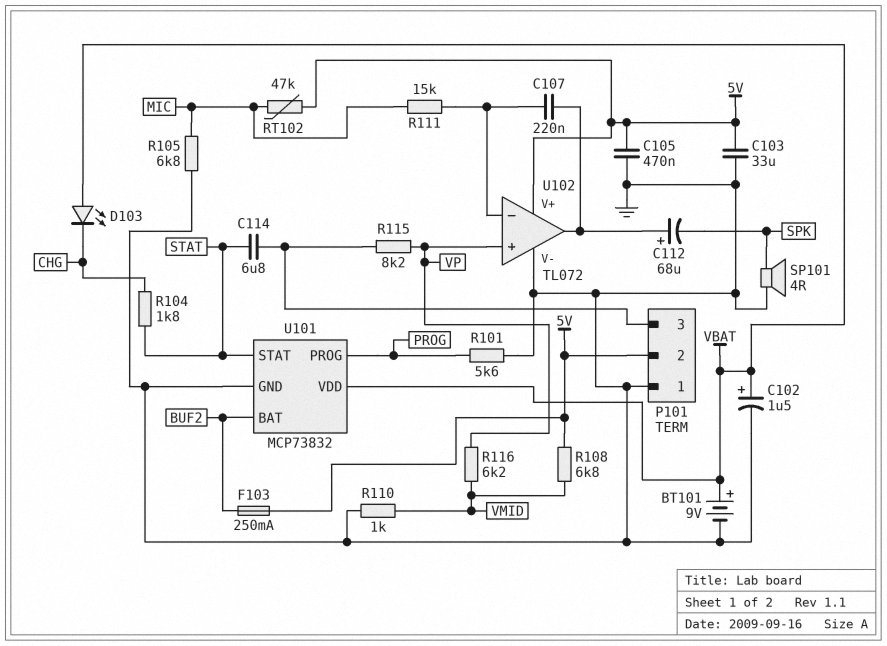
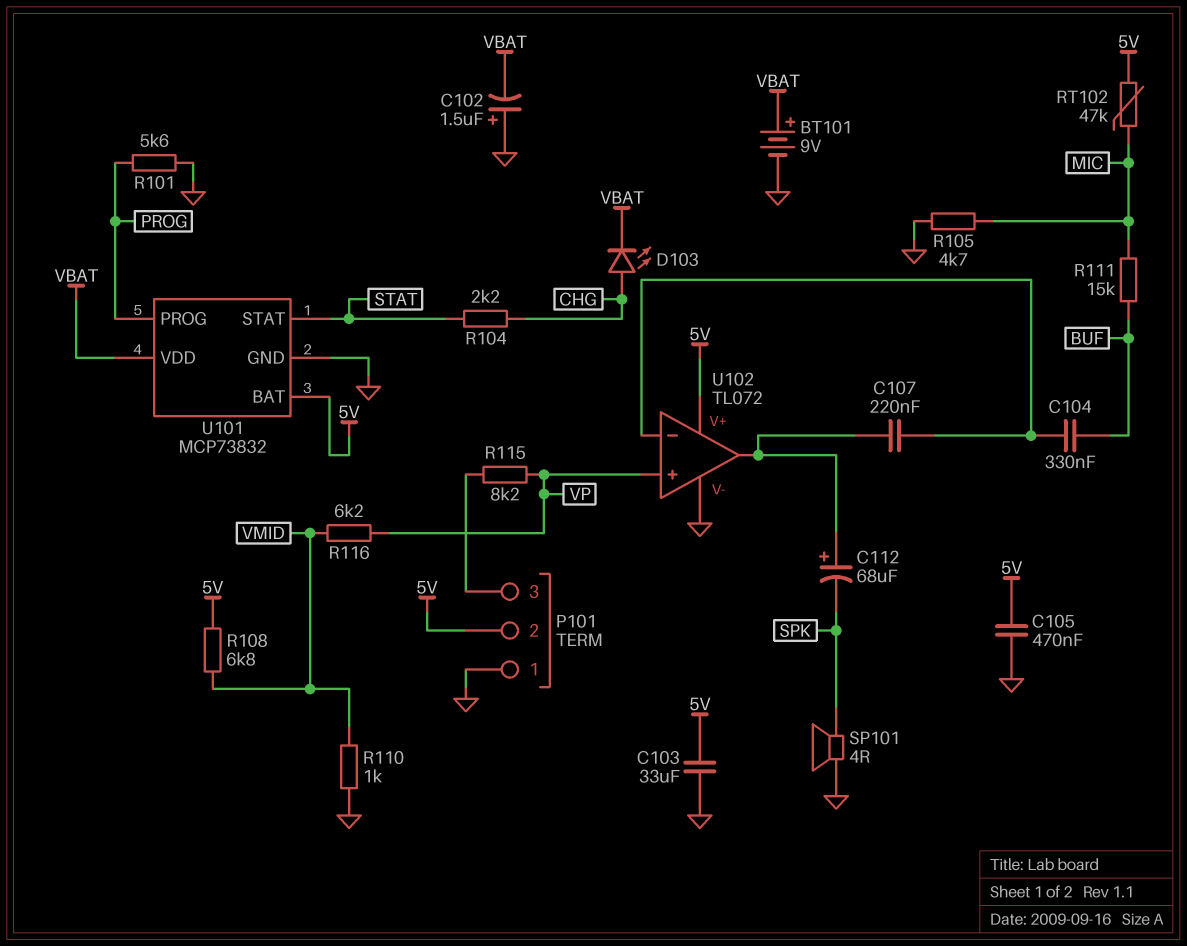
C102: 1.5uF (plus VBAT, minus GND) -> 1.5uF (plus GND, minus VBAT)
C104: none -> 330nF (BUF, U102/in-)
C114: 6.8uF (P101/3, STAT) -> none
D103: LED (A VBAT, K CHG) -> LED (A CHG, K VBAT)
F103: 250mA (5V, BUF2) -> none
R104: 1.8k (CHG, STAT) -> 2.2k (CHG, STAT)
R105: 6.8k (GND, MIC) -> 4.7k (GND, MIC)
R111: 15k (MIC, U102/in-) -> 15k (BUF, MIC)
U101 pin BAT: BUF2 -> 5V

